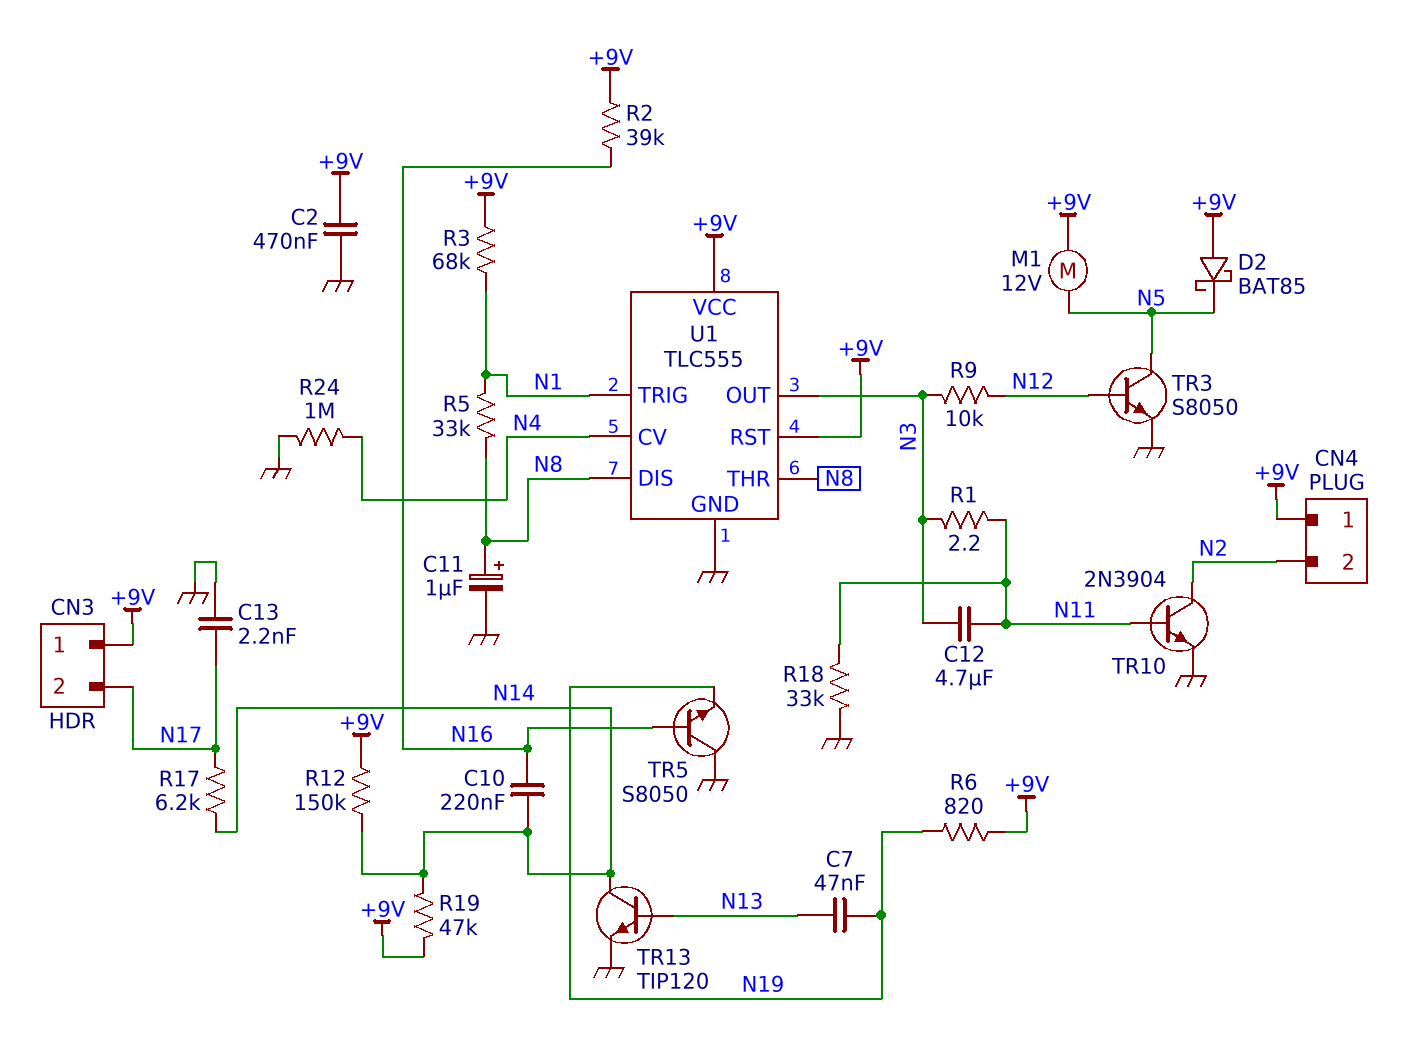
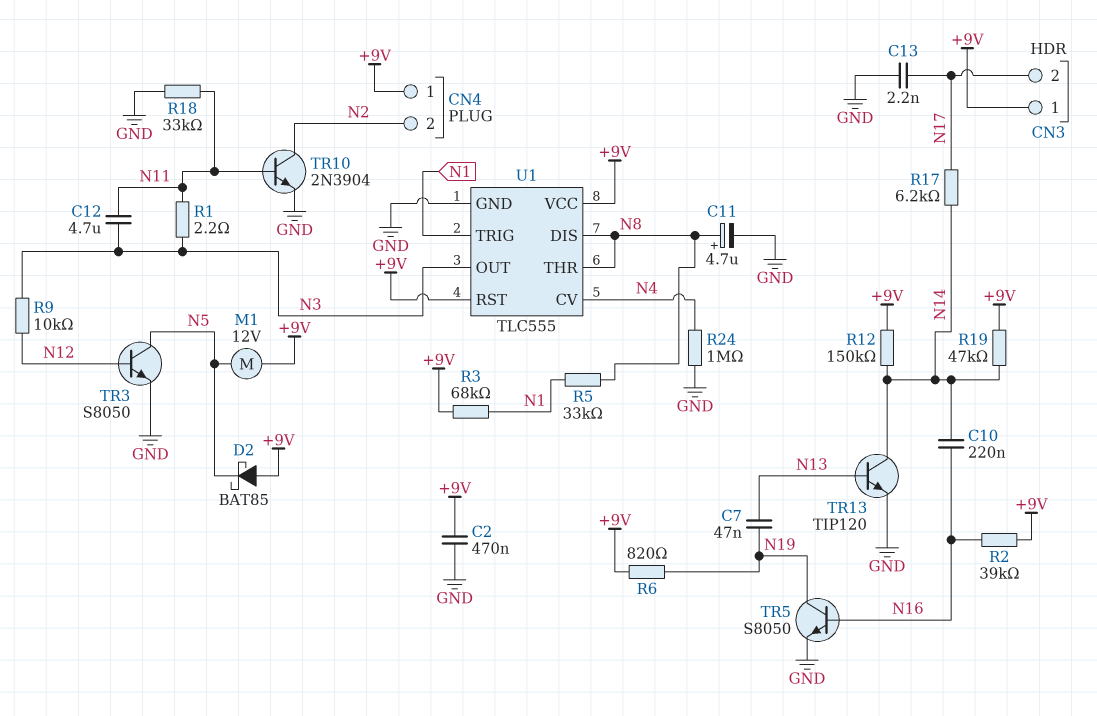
C11: 1uF (plus N8, minus GND) -> 4.7uF (plus N8, minus GND)
TR5: NPN S8050 (B N16, C GND, E N19) -> NPN S8050 (B N16, C N19, E GND)

